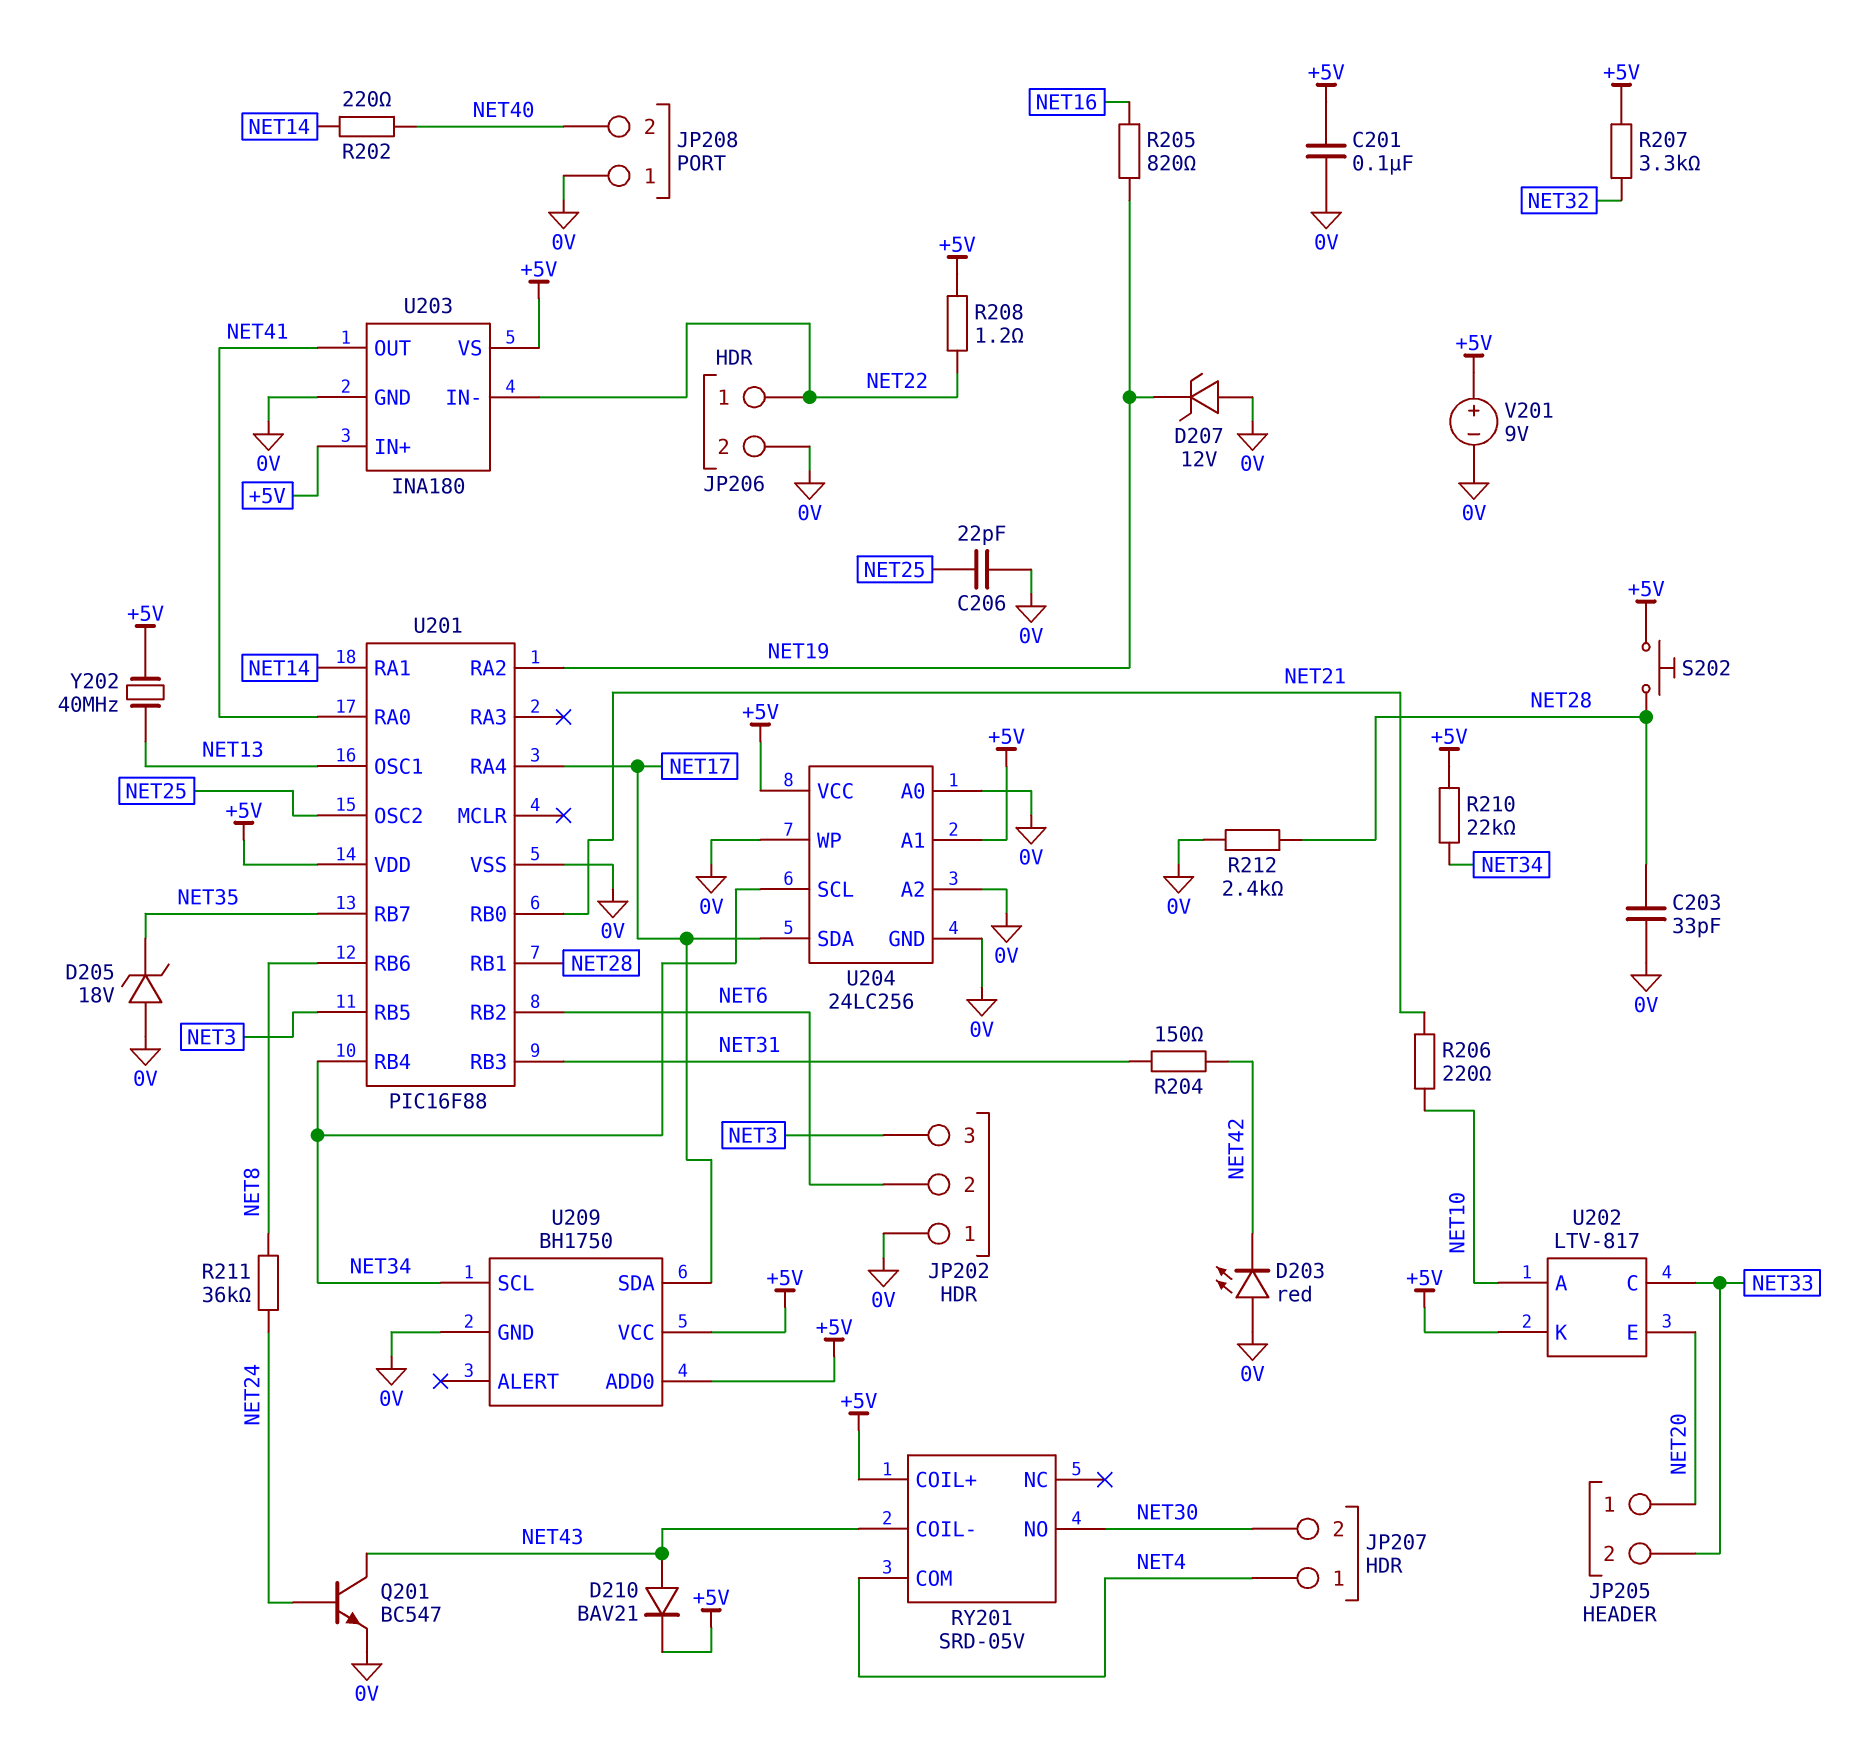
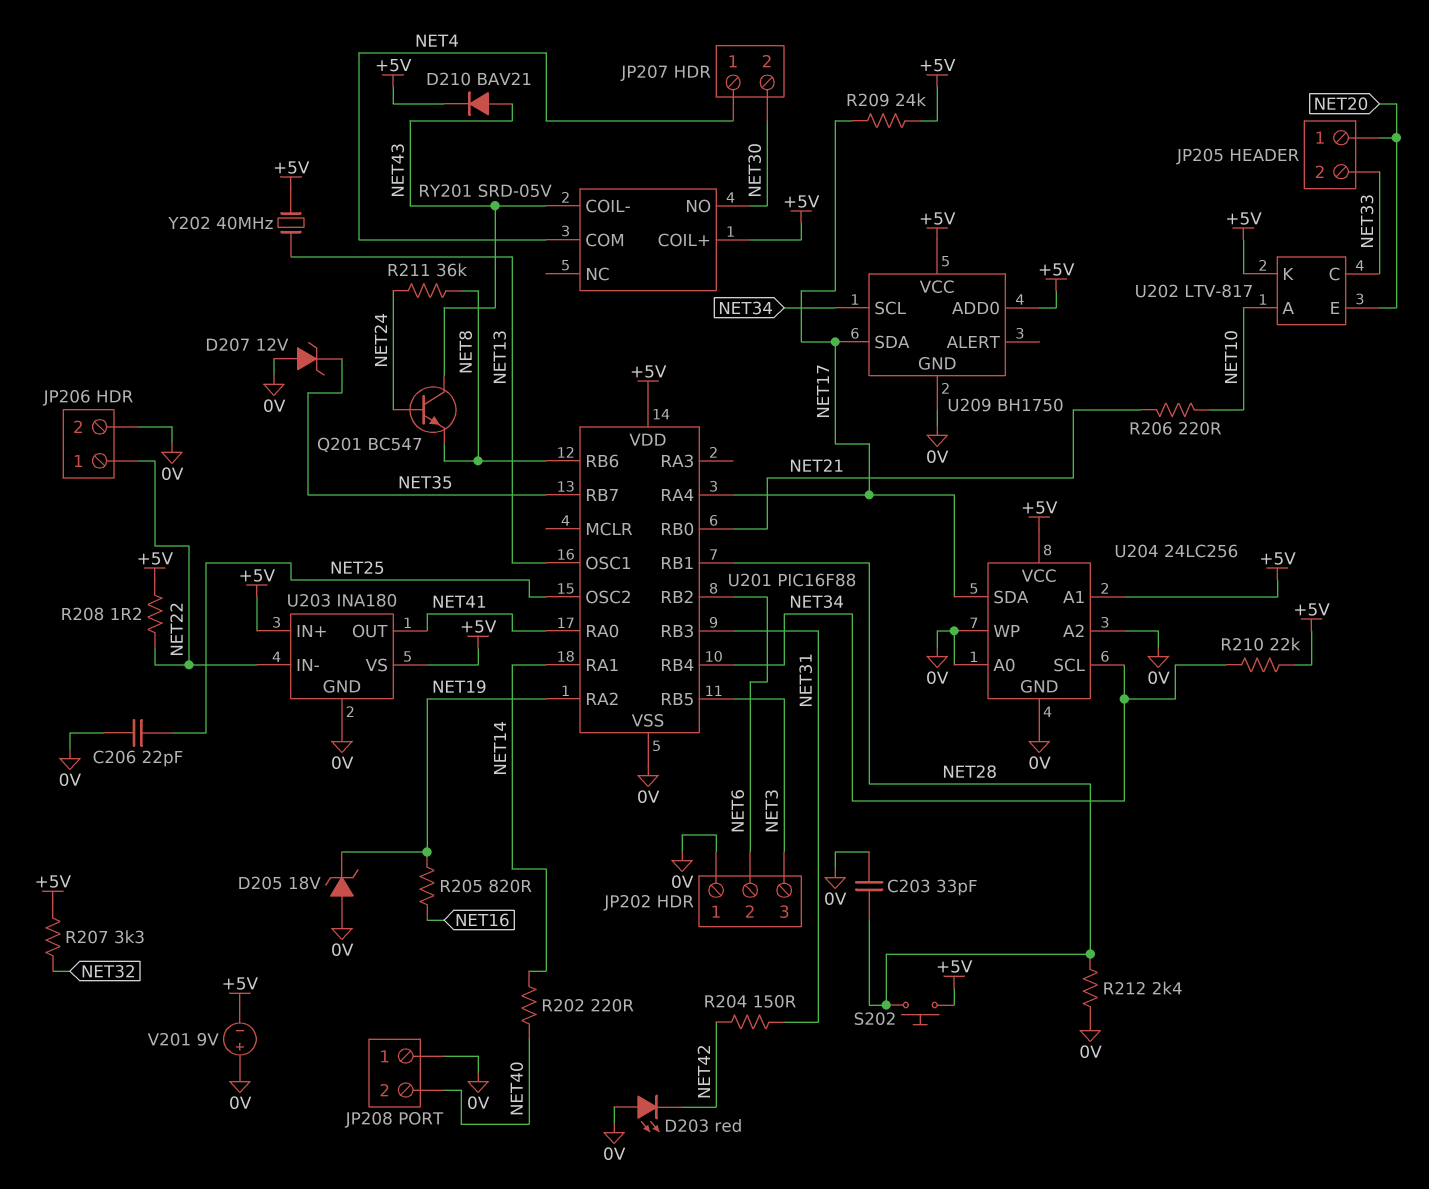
C201: 100nF (+5V, 0V) -> none
D205: zener 18V (A 0V, K NET35) -> zener 18V (A 0V, K NET19)
D207: zener 12V (A 0V, K NET19) -> zener 12V (A 0V, K NET35)
Q201: NPN BC547 (B NET24, C NET43, E 0V) -> NPN BC547 (B NET24, C NET43, E NET8)
R209: none -> 24k (+5V, NET17)
V201: 9V (plus +5V, minus 0V) -> 9V (plus 0V, minus +5V)

